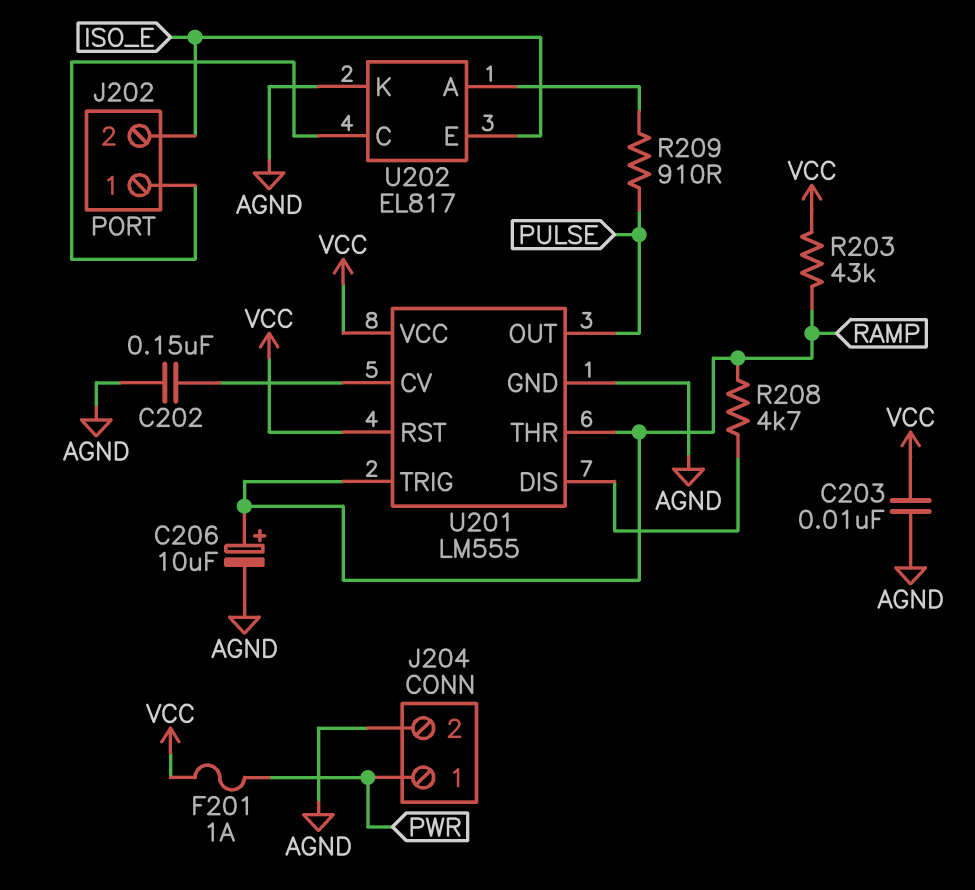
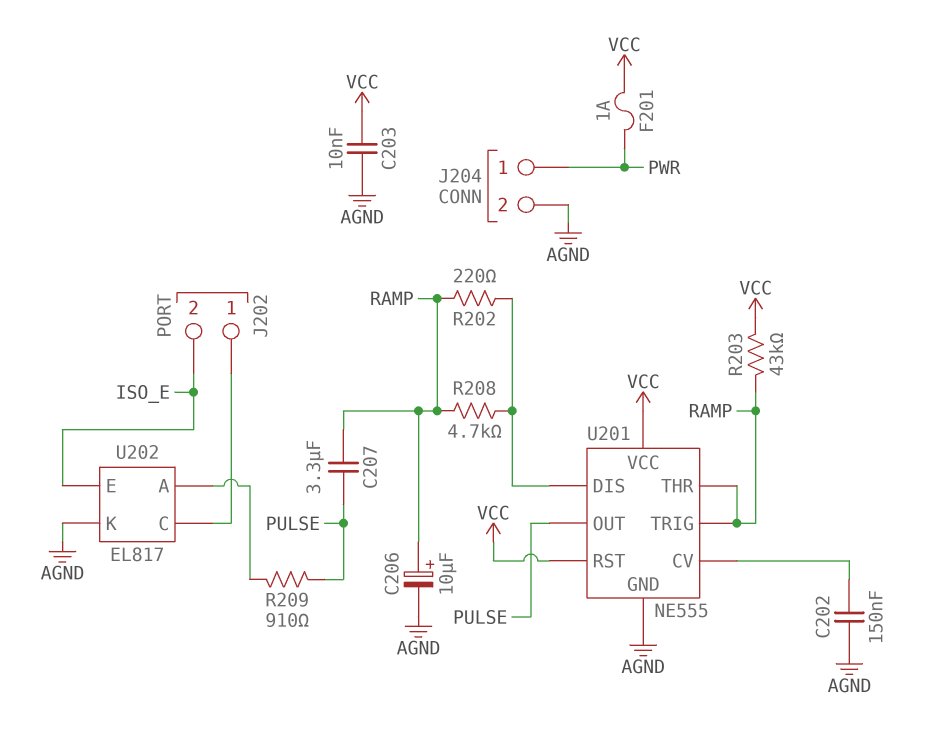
C207: none -> 3.3uF (PULSE, RAMP)
R202: none -> 220 (RAMP, U201/DIS)
U201: LM555 -> NE555

